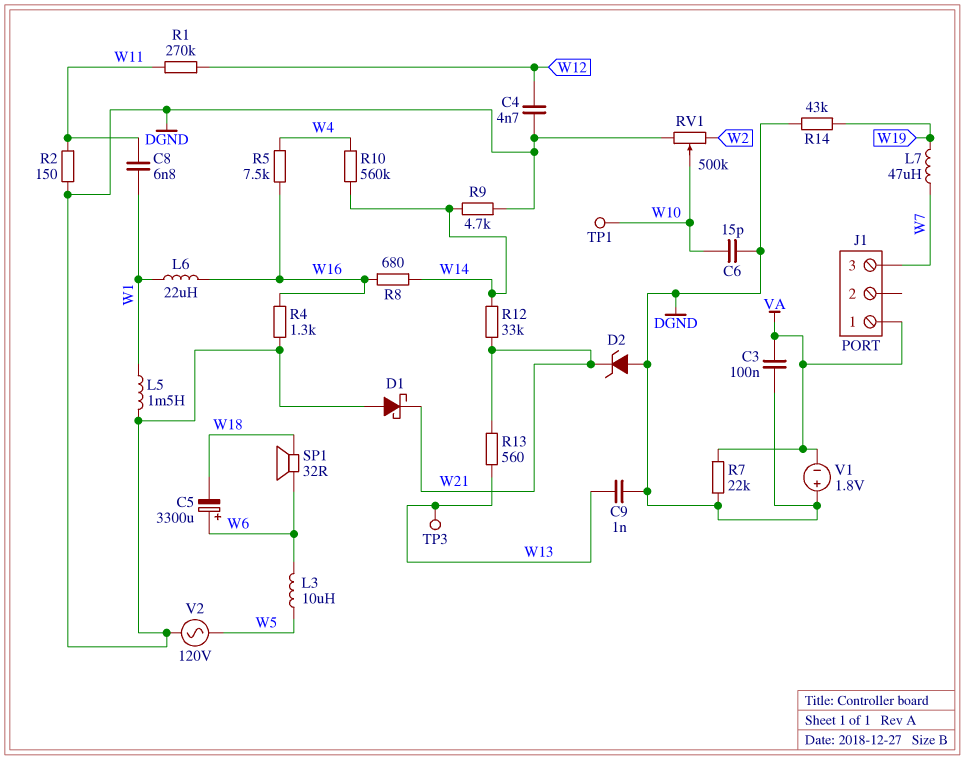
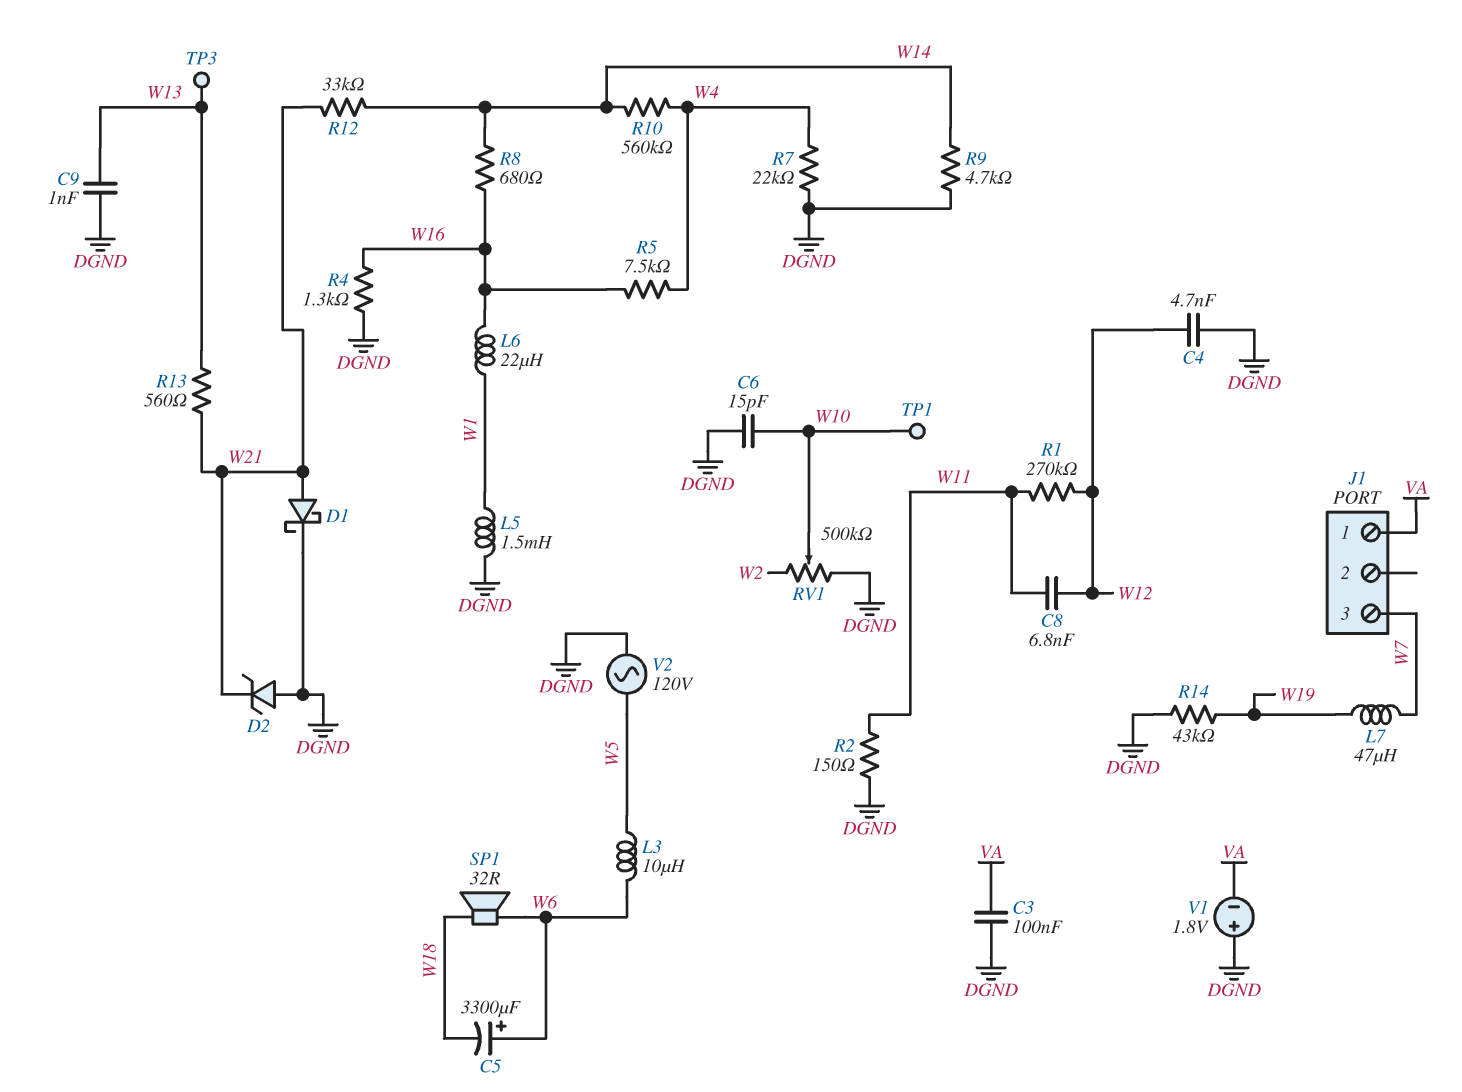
C8: 6.8nF (W1, W11) -> 6.8nF (W11, W12)
D1: schottky (A DGND, K W21) -> schottky (A W21, K DGND)
R7: 22k (DGND, VA) -> 22k (DGND, W4)

